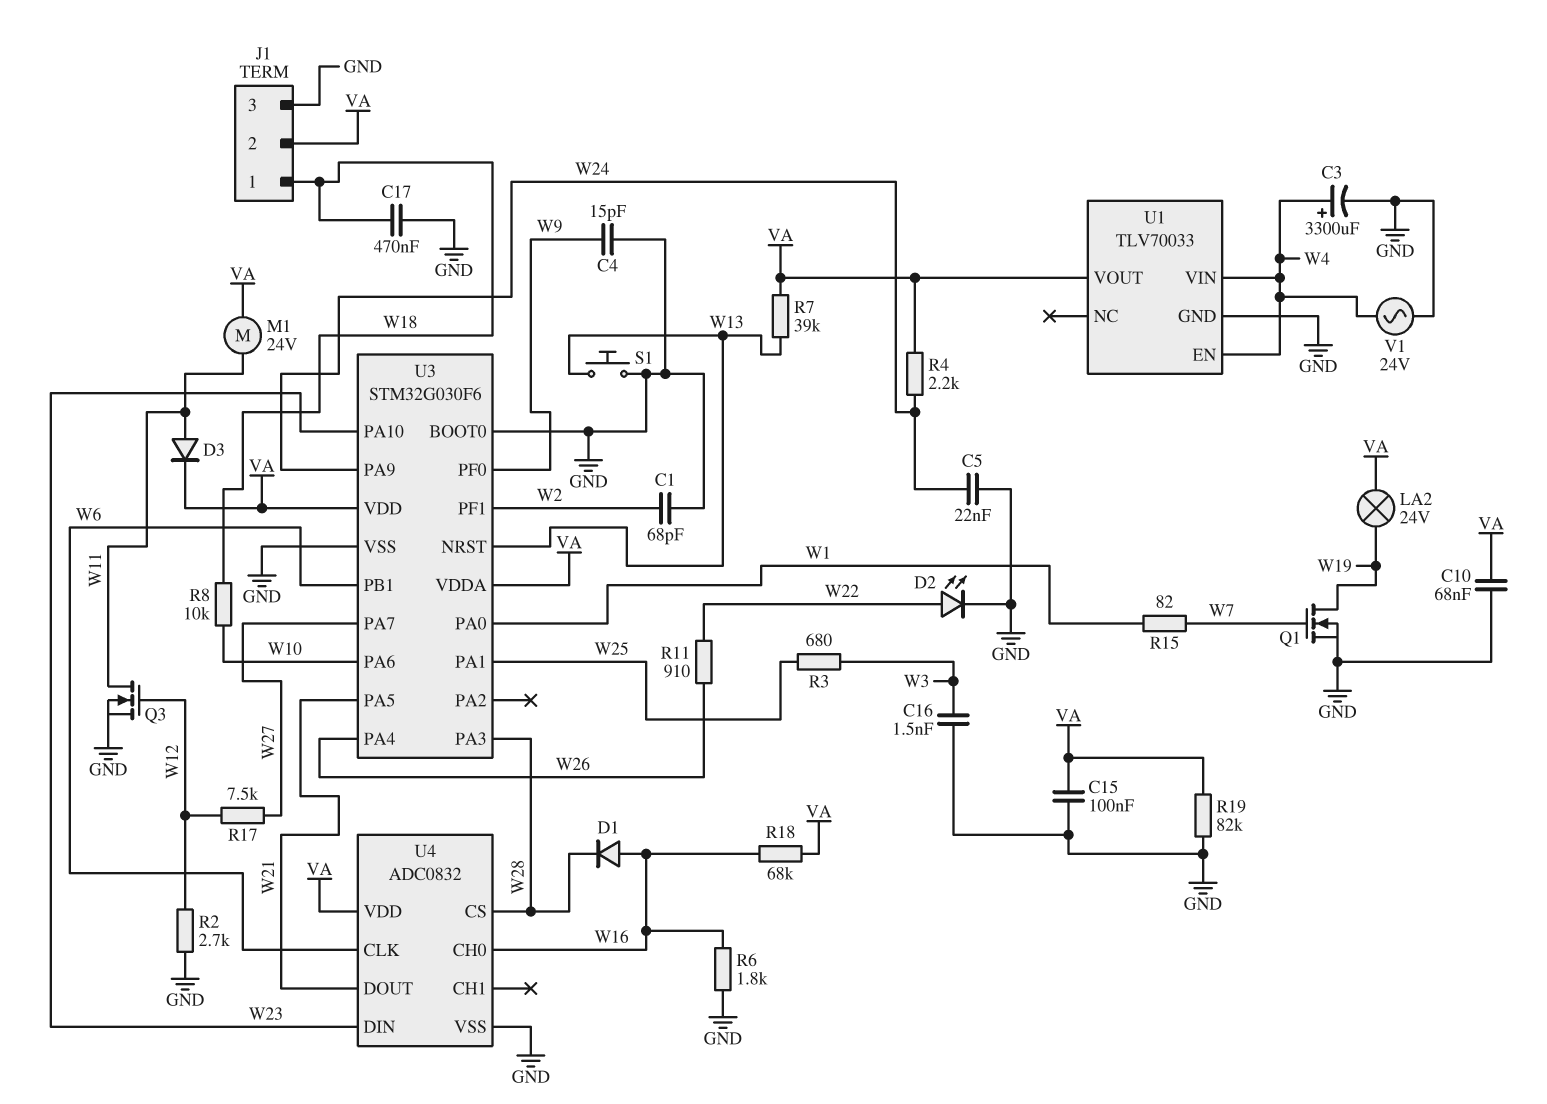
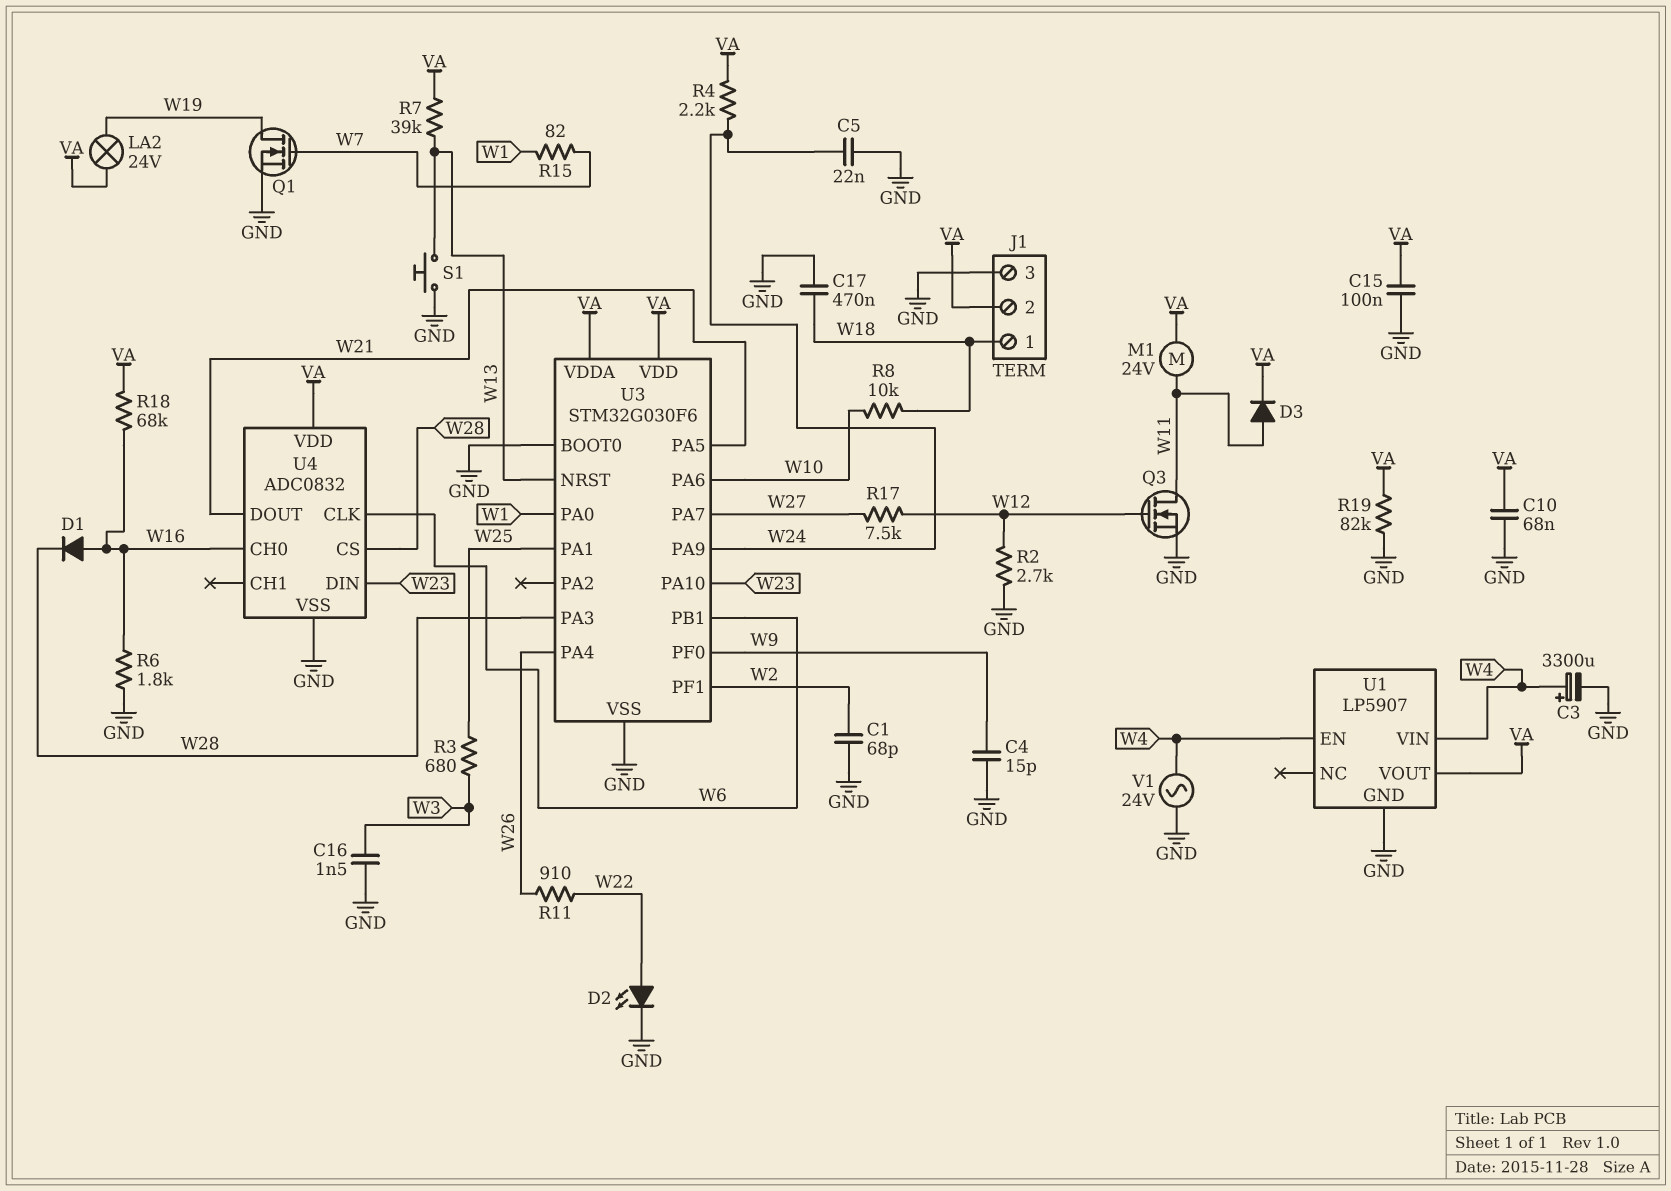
U1: TLV70033 -> LP5907

